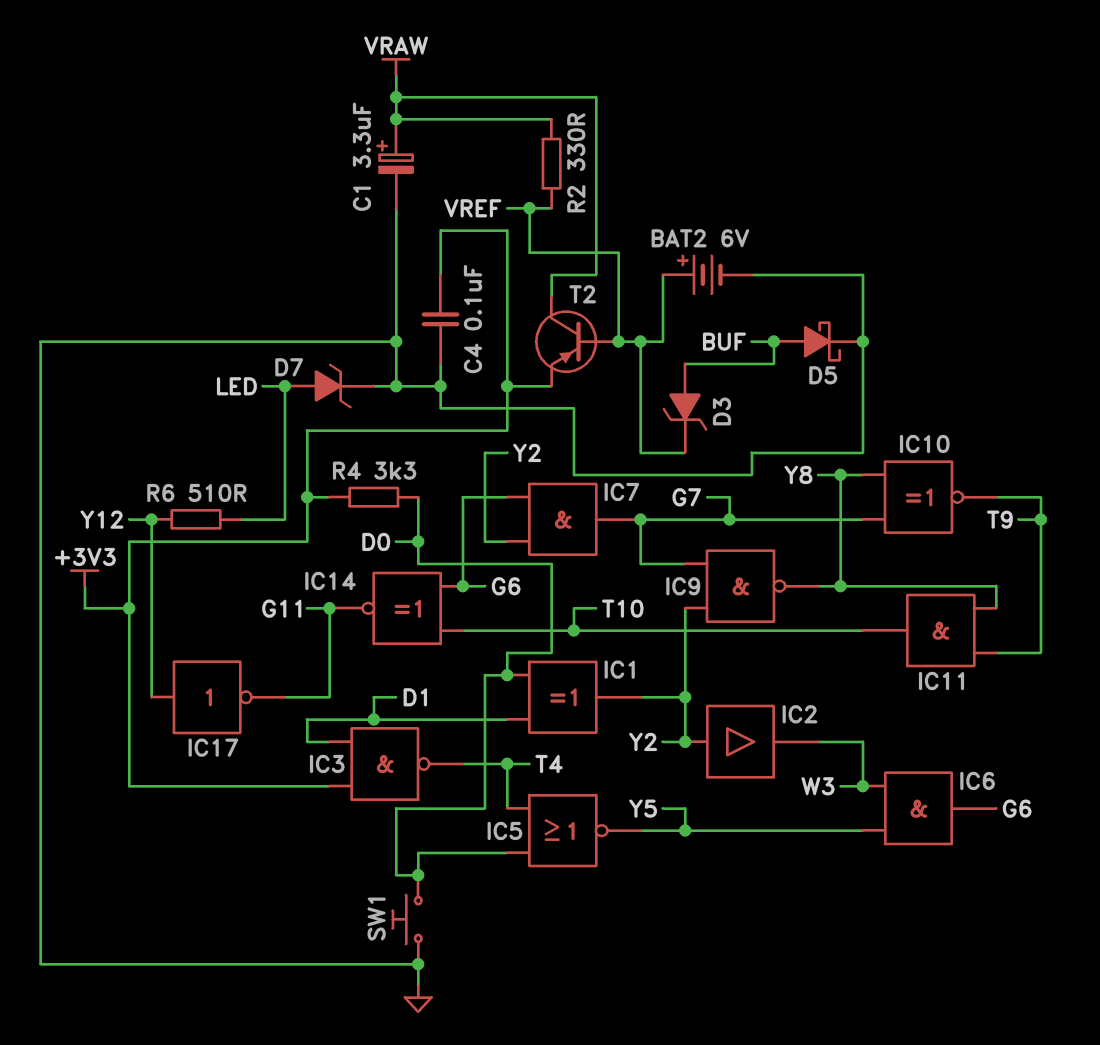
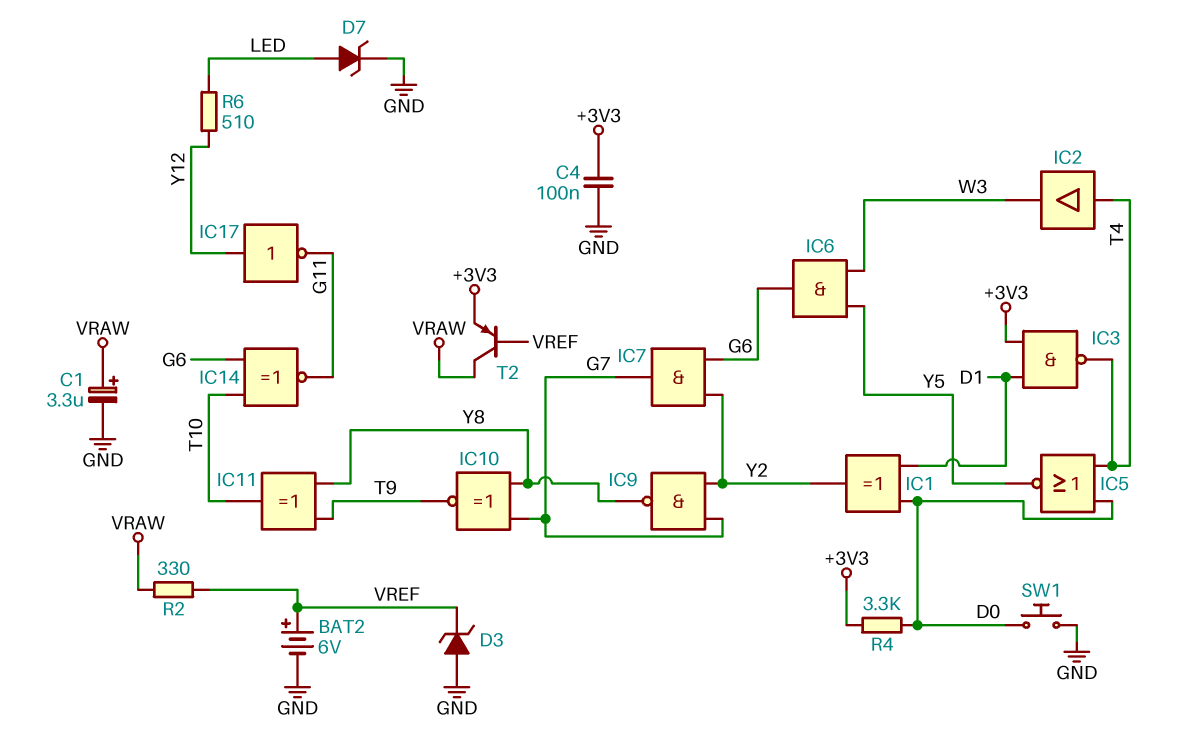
D3: zener (A BUF, K VREF) -> zener (A GND, K VREF)
D5: schottky (A BUF, K GND) -> none
IC2: buffer (in Y2, out W3) -> buffer (in T4, out W3)
IC11: AND (in T9, in Y8, out T10) -> XOR (in T9, in Y8, out T10)

